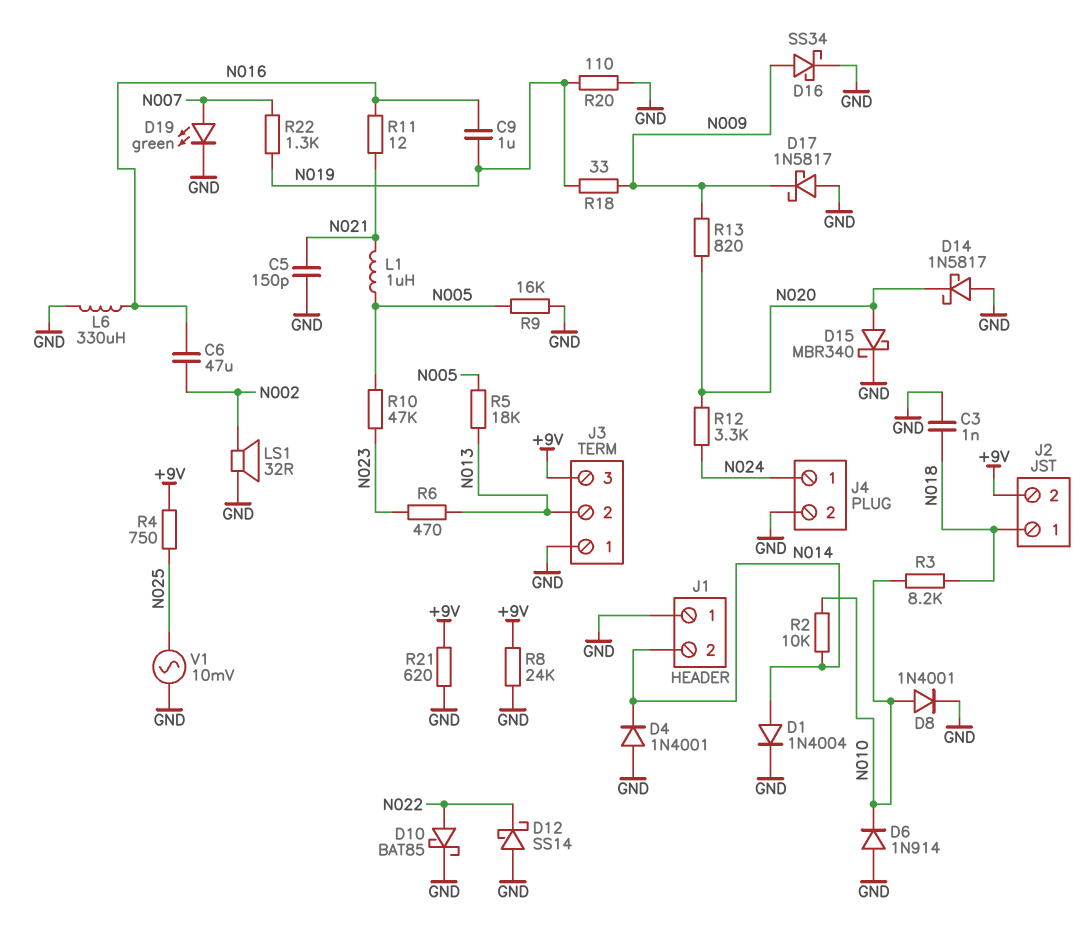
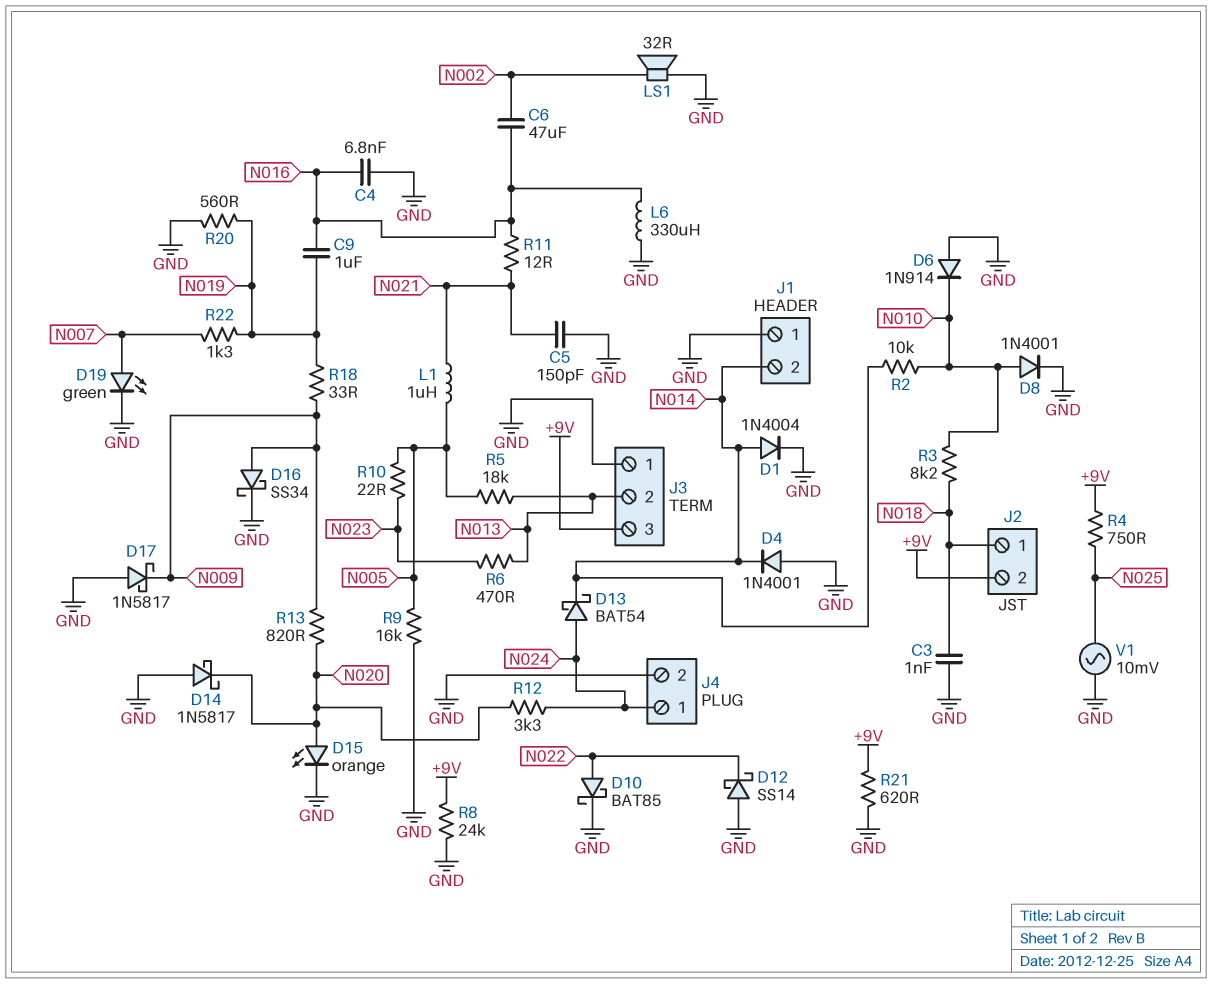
C4: none -> 6.8nF (GND, N016)
D13: none -> schottky BAT54 (A N024, K N014)
D15: schottky MBR340 (A N020, K GND) -> LED orange (A N020, K GND)
R10: 47k (N005, N023) -> 22 (N005, N023)
R20: 110 (GND, N019) -> 560 (GND, N019)

